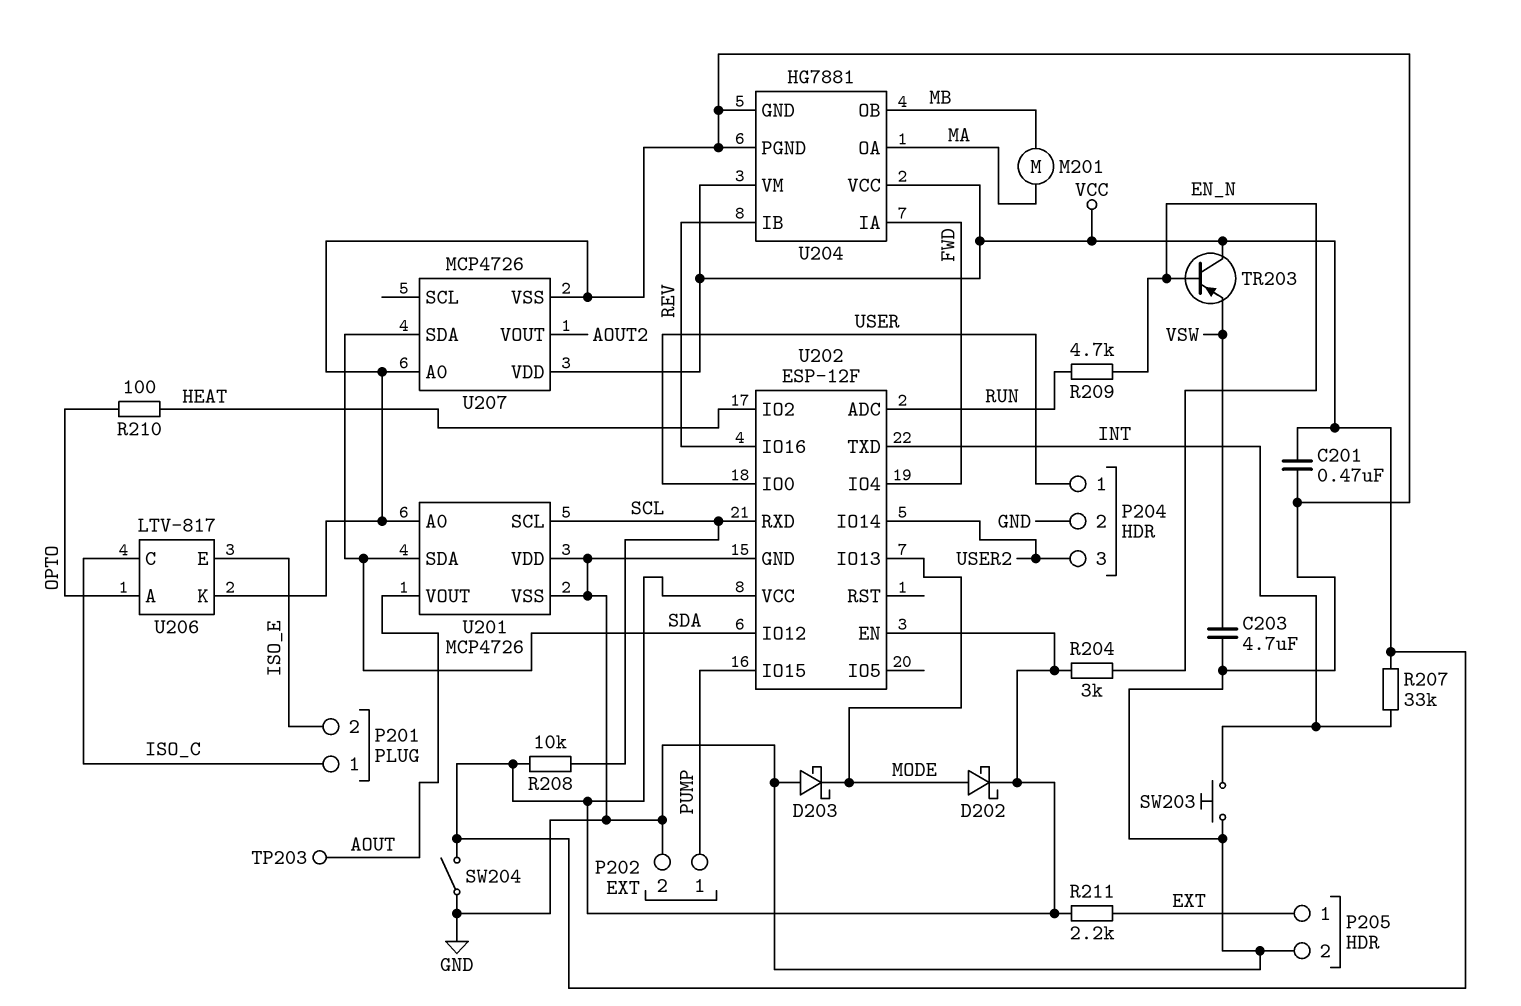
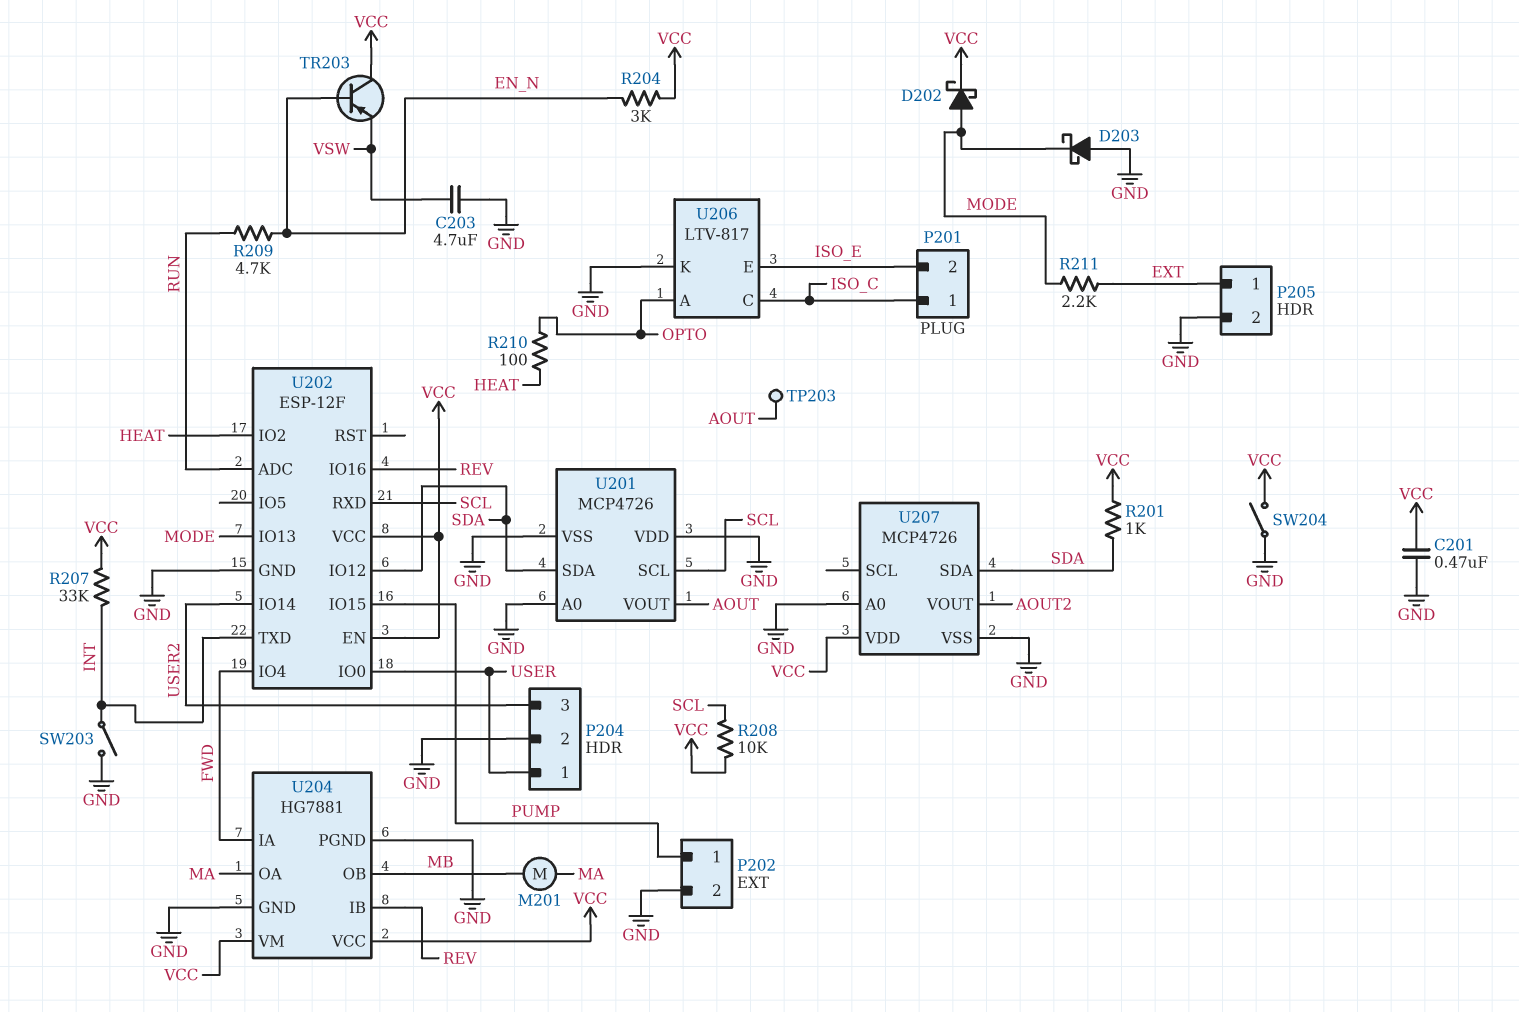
R201: none -> 1k (SDA, VCC)
R211: 2.2k (EXT, VCC) -> 2.2k (EXT, MODE)
SW203: button (GND, INT) -> switch (GND, INT)

